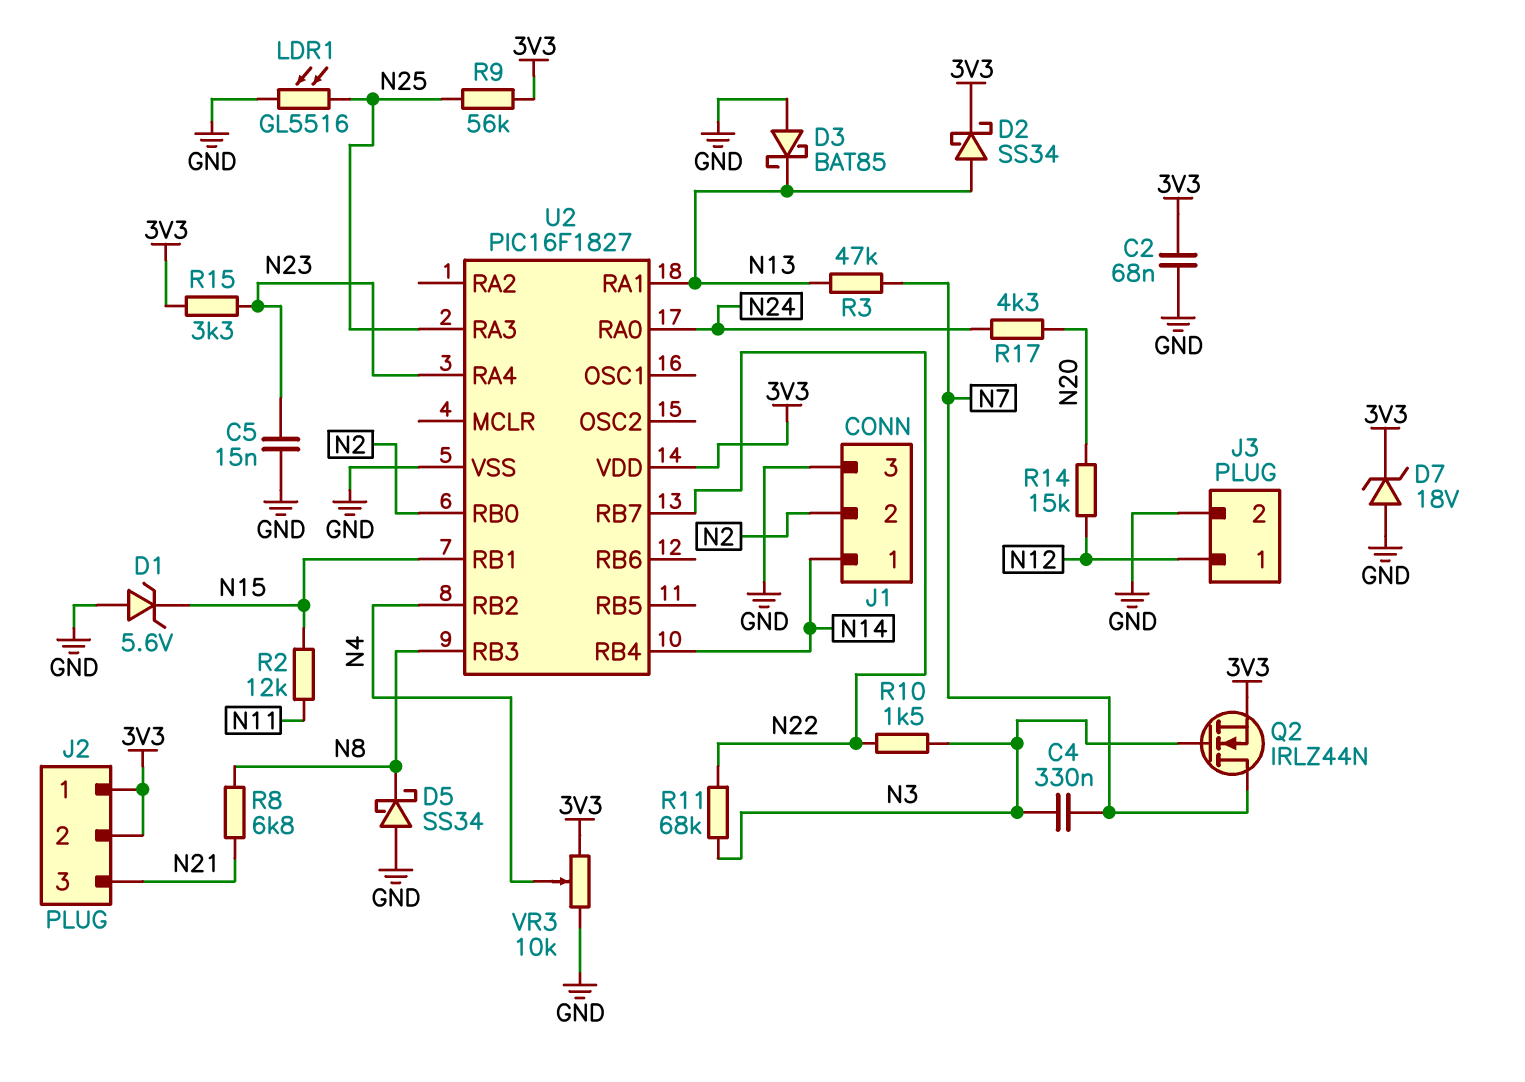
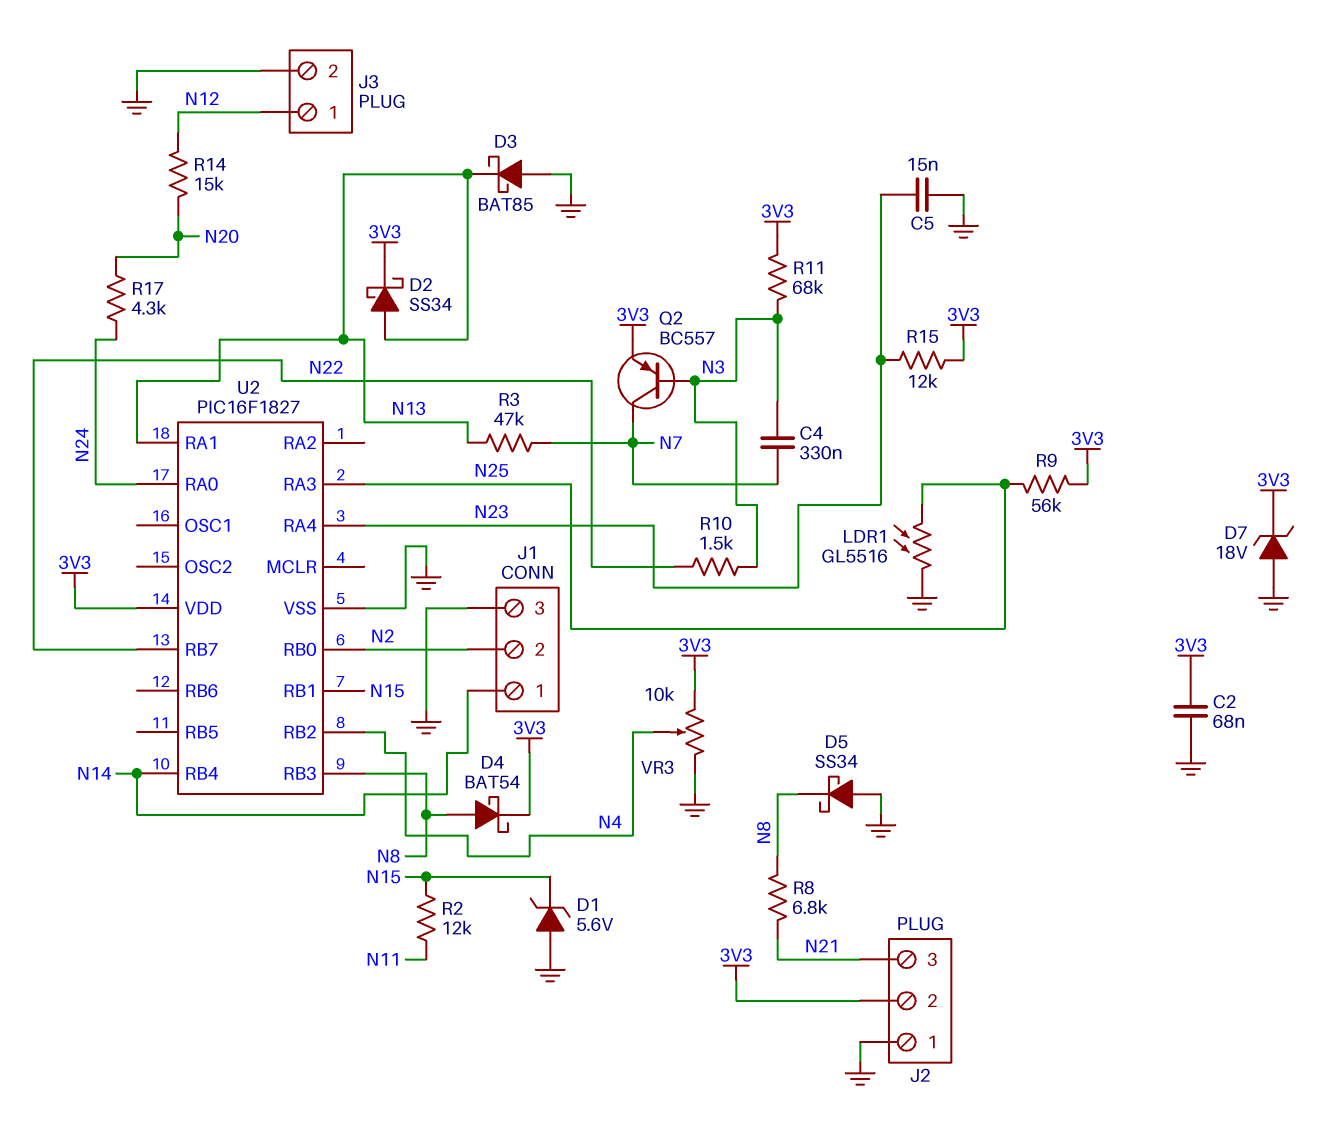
D4: none -> schottky BAT54 (A N8, K 3V3)
J2 pin 1: 3V3 -> GND
Q2: NMOS IRLZ44N (G N3, D N7, S 3V3) -> PNP BC557 (B N3, C N7, E 3V3)
R11: 68k (N3, N22) -> 68k (3V3, N3)
R15: 3.3k (3V3, N23) -> 12k (3V3, N23)

